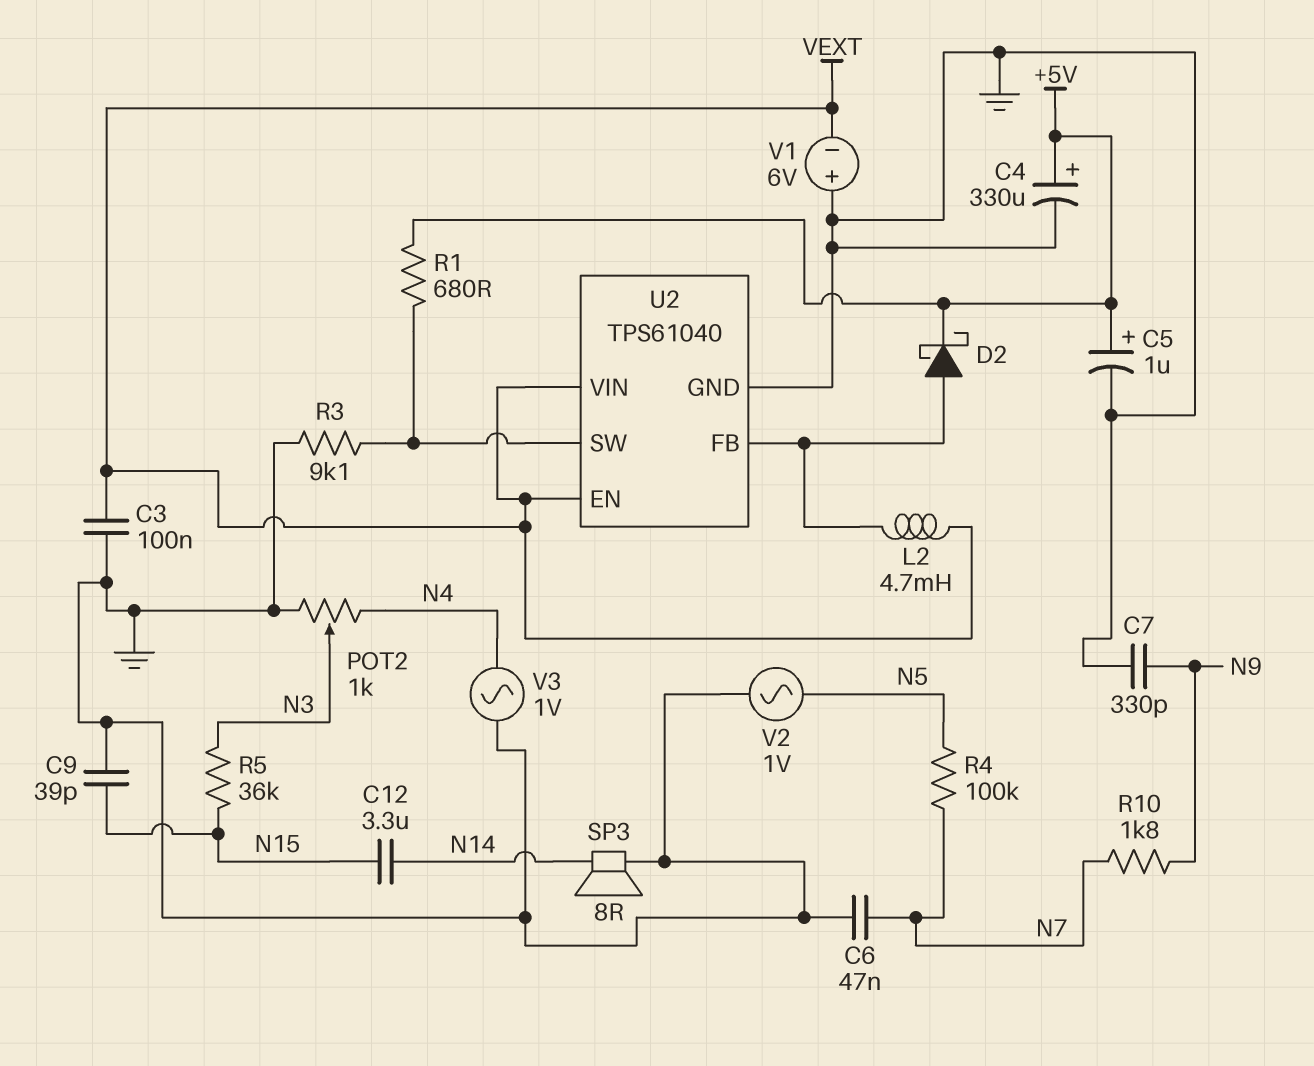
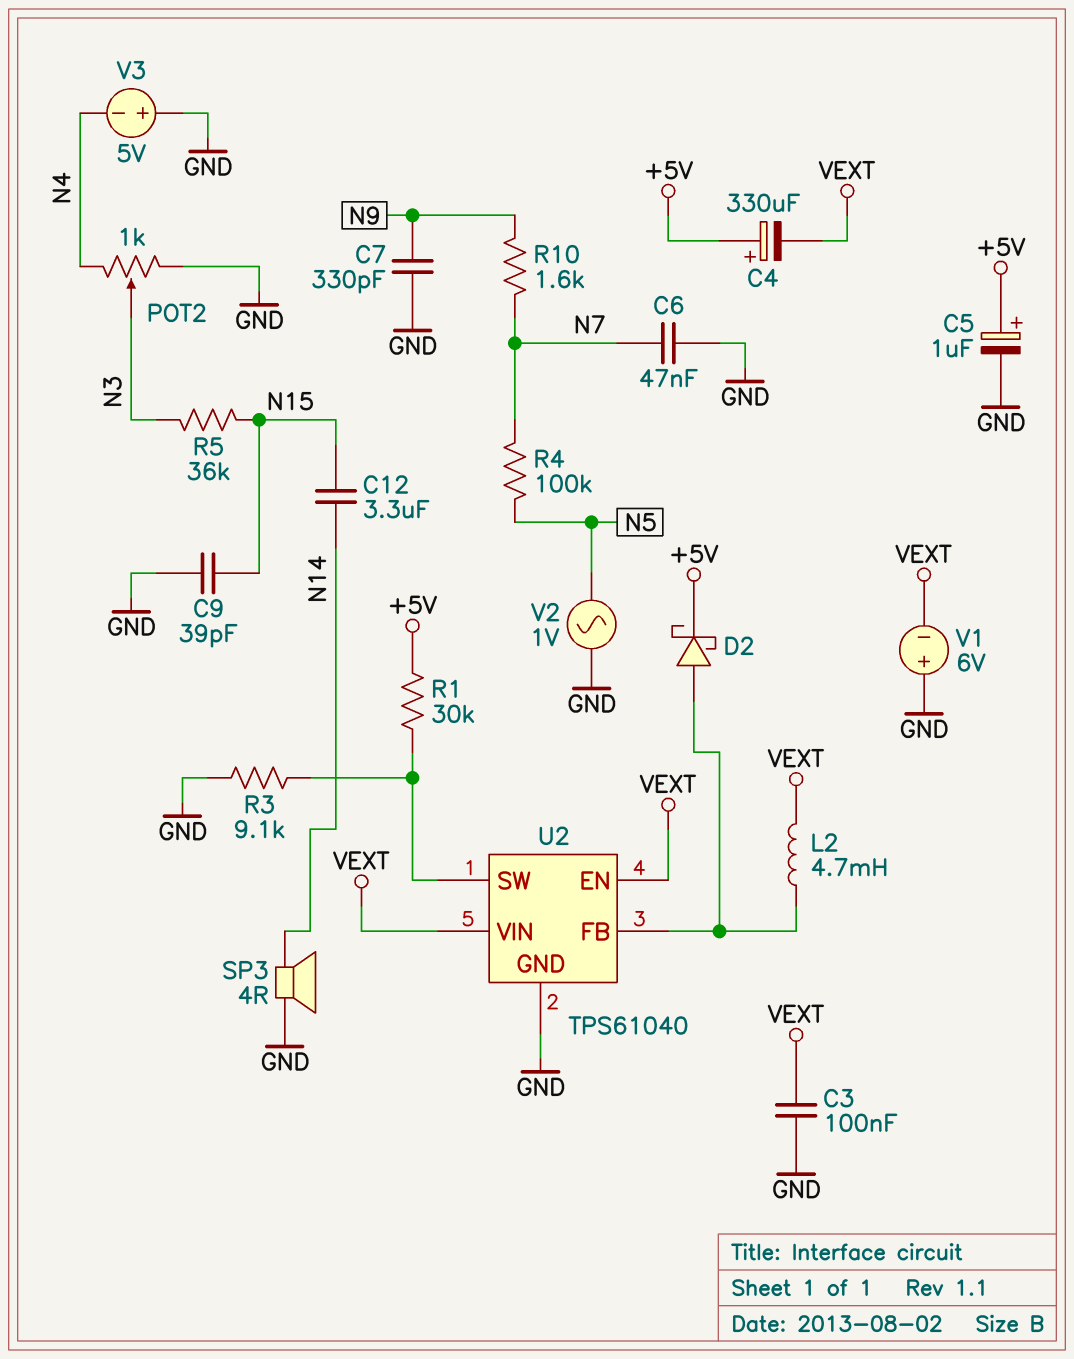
C4: 330uF (plus +5V, minus GND) -> 330uF (plus +5V, minus VEXT)
R1: 680 (+5V, U2/SW) -> 30k (+5V, U2/SW)
R10: 1.8k (N7, N9) -> 1.6k (N7, N9)
SP3: speaker 8R (GND, N14) -> speaker 4R (GND, N14)
V3: AC 1V (GND, N4) -> 5V (plus GND, minus N4)

